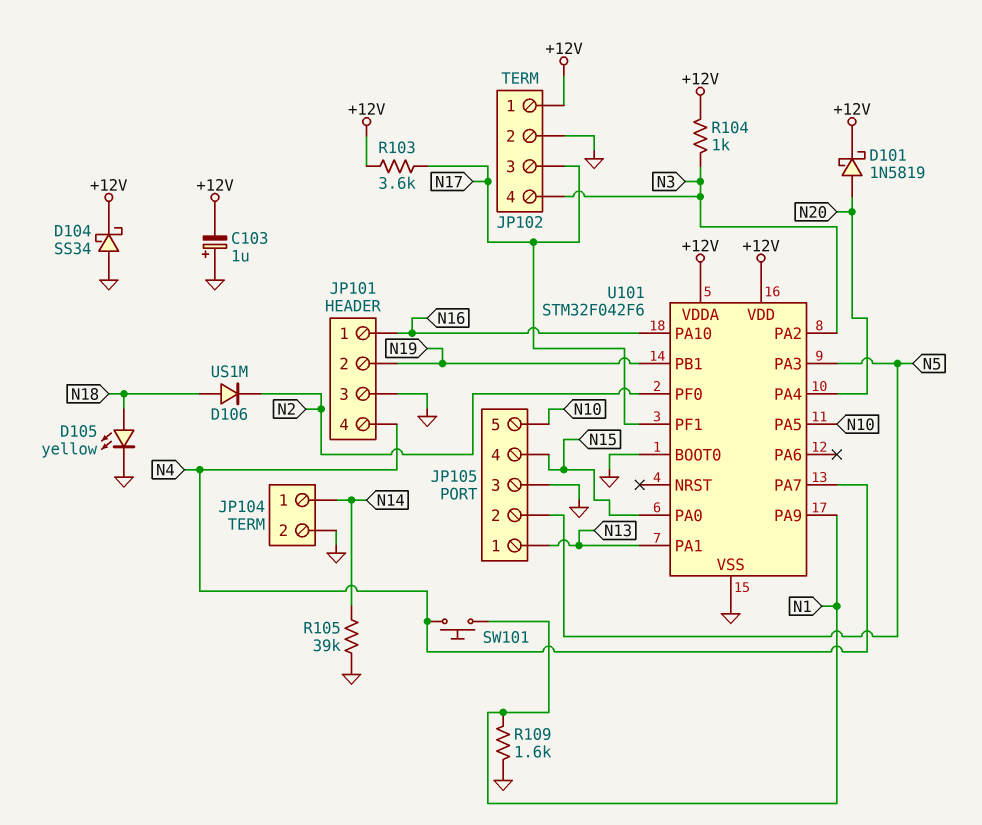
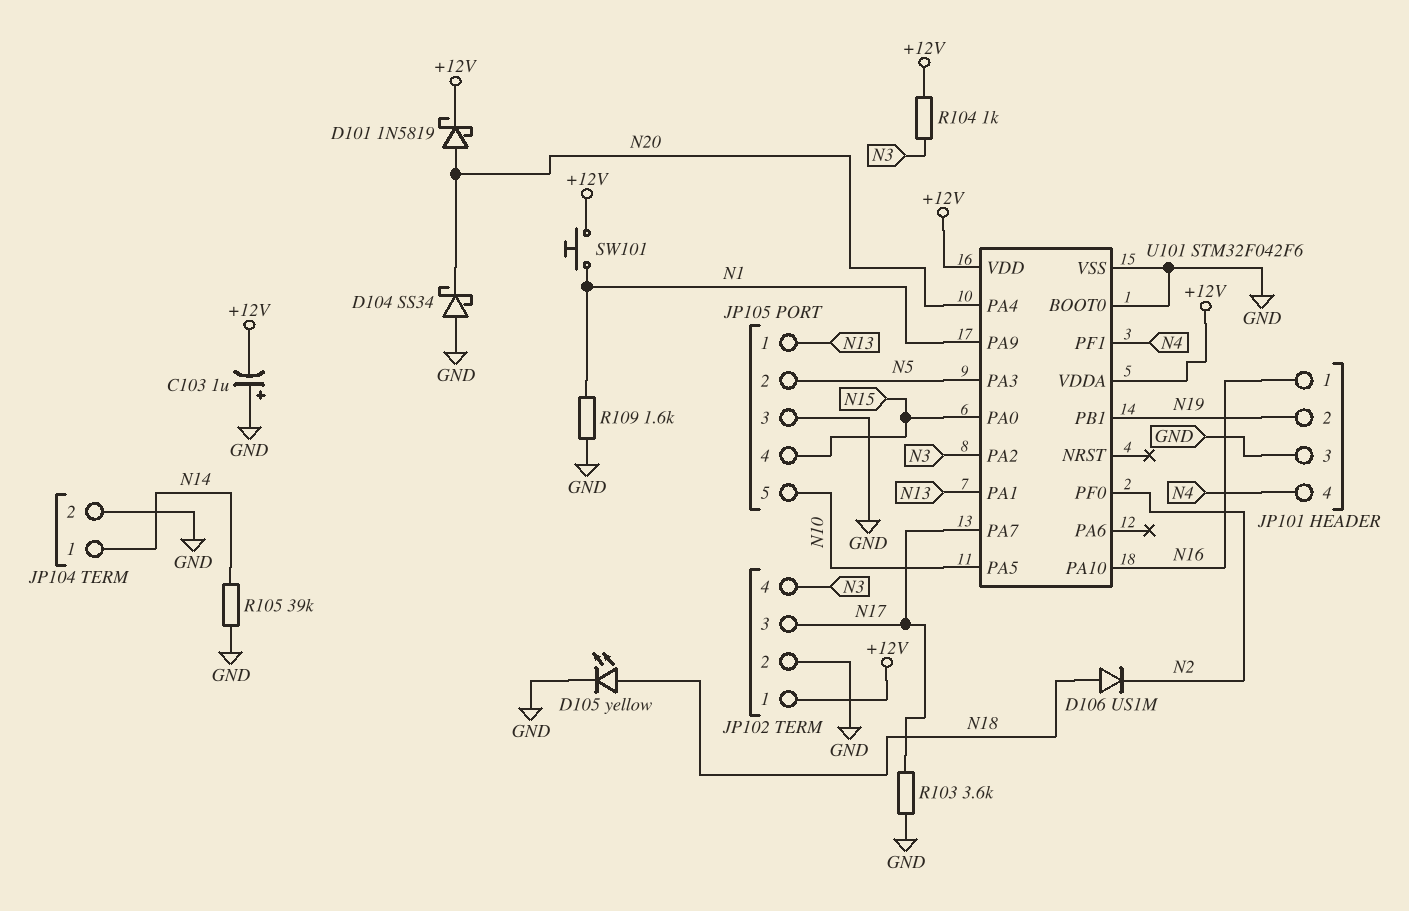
D104: schottky SS34 (A GND, K +12V) -> schottky SS34 (A GND, K N20)
R103: 3.6k (+12V, N17) -> 3.6k (GND, N17)
SW101: button (N1, N4) -> button (+12V, N1)
U101 pin PA7: N4 -> N17
U101 pin PF1: N17 -> N4

